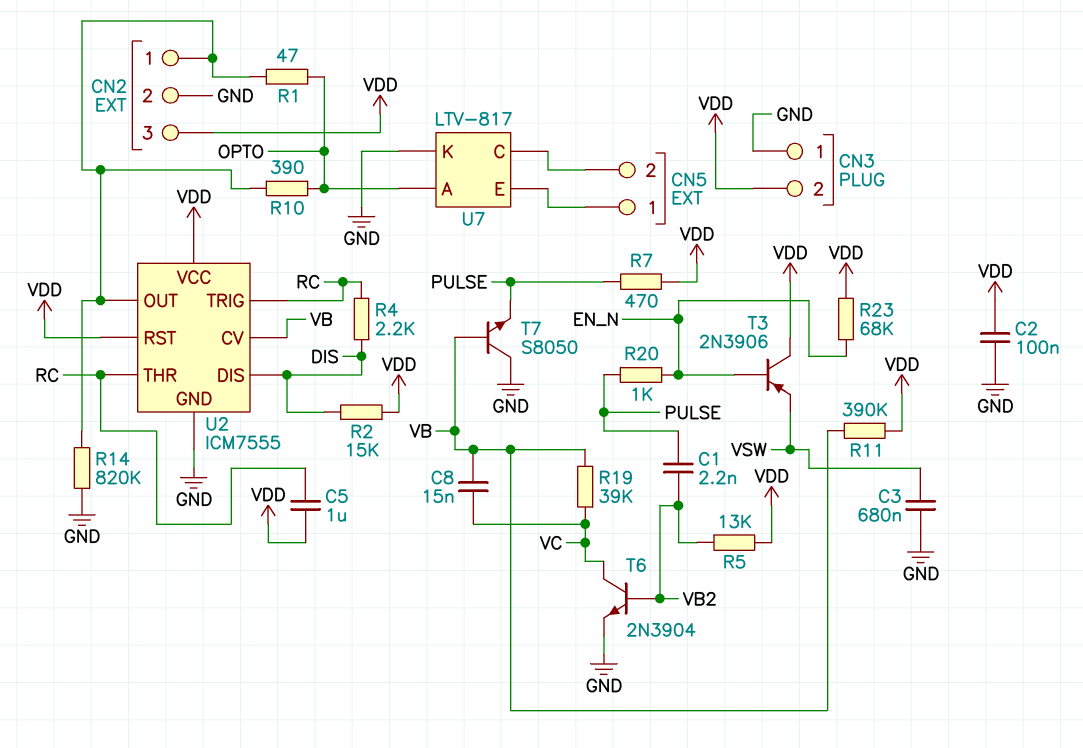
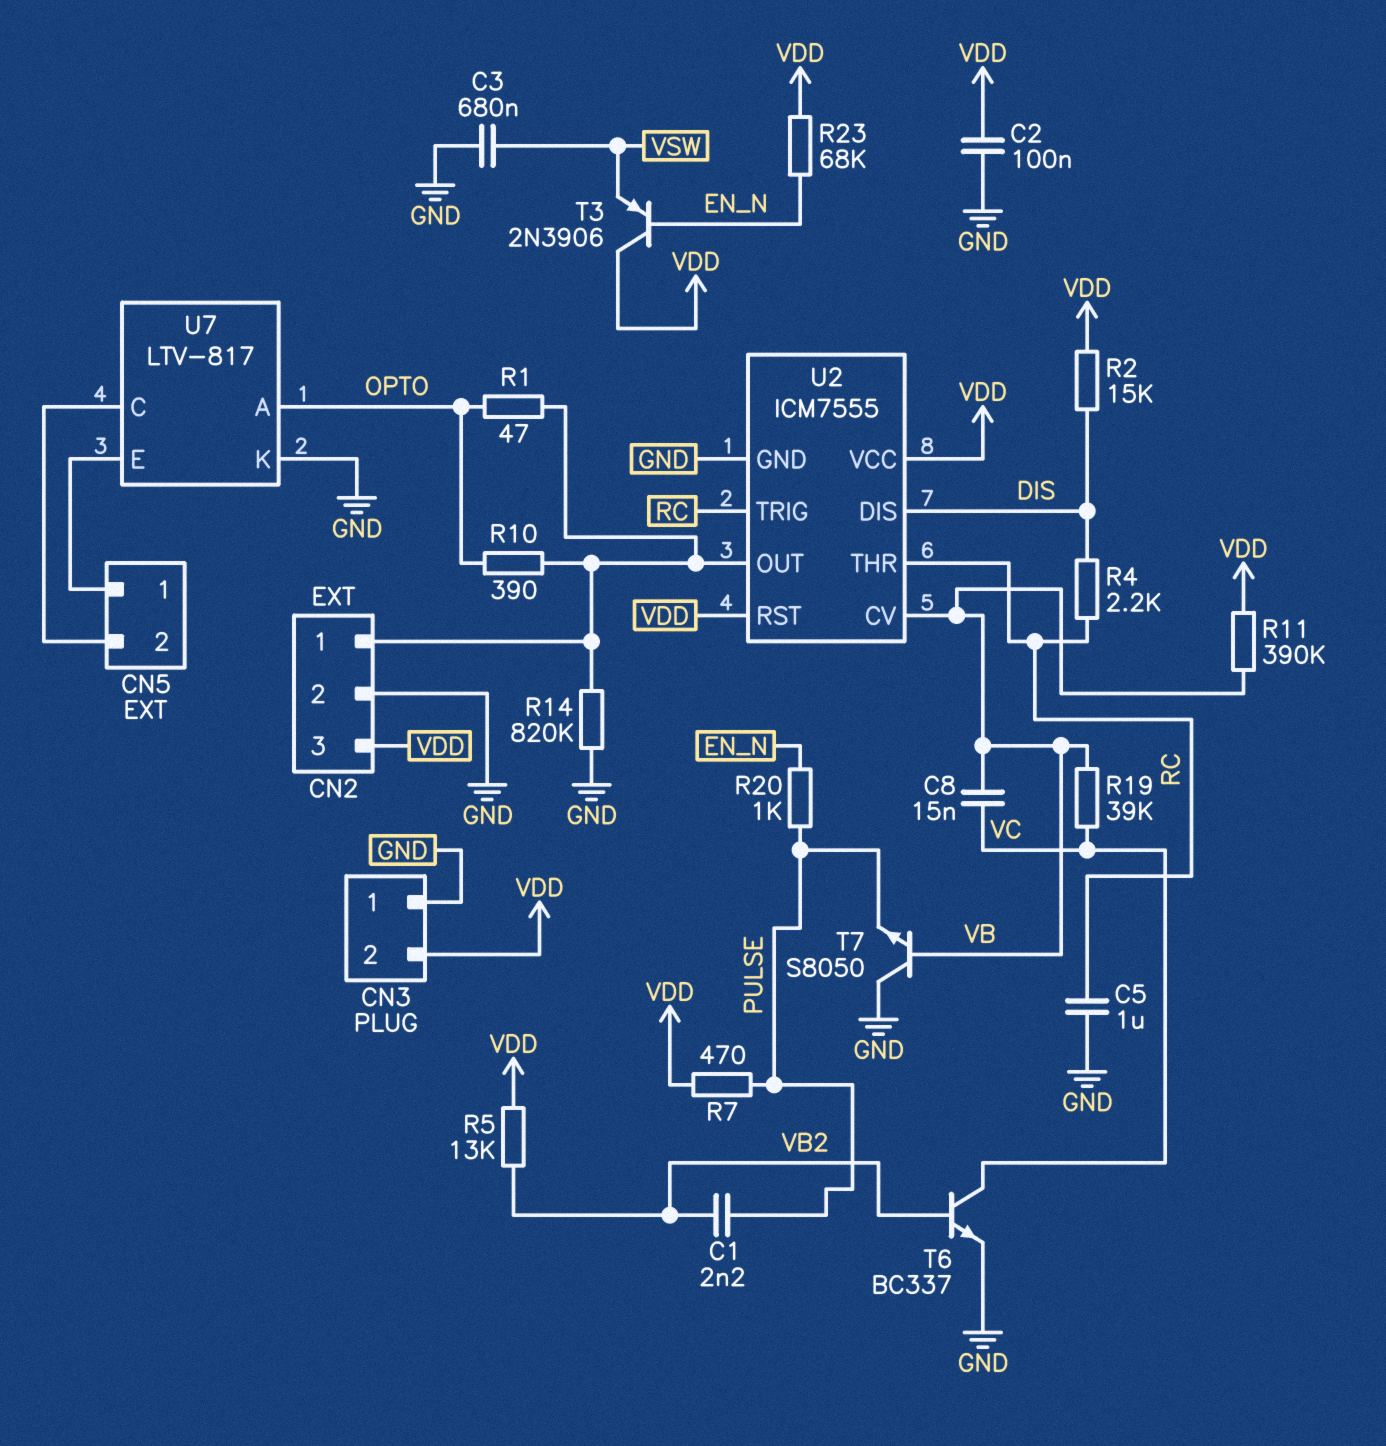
C5: 1uF (RC, VDD) -> 1uF (GND, RC)
T6: NPN 2N3904 (B VB2, C VC, E GND) -> NPN BC337 (B VB2, C VC, E GND)

